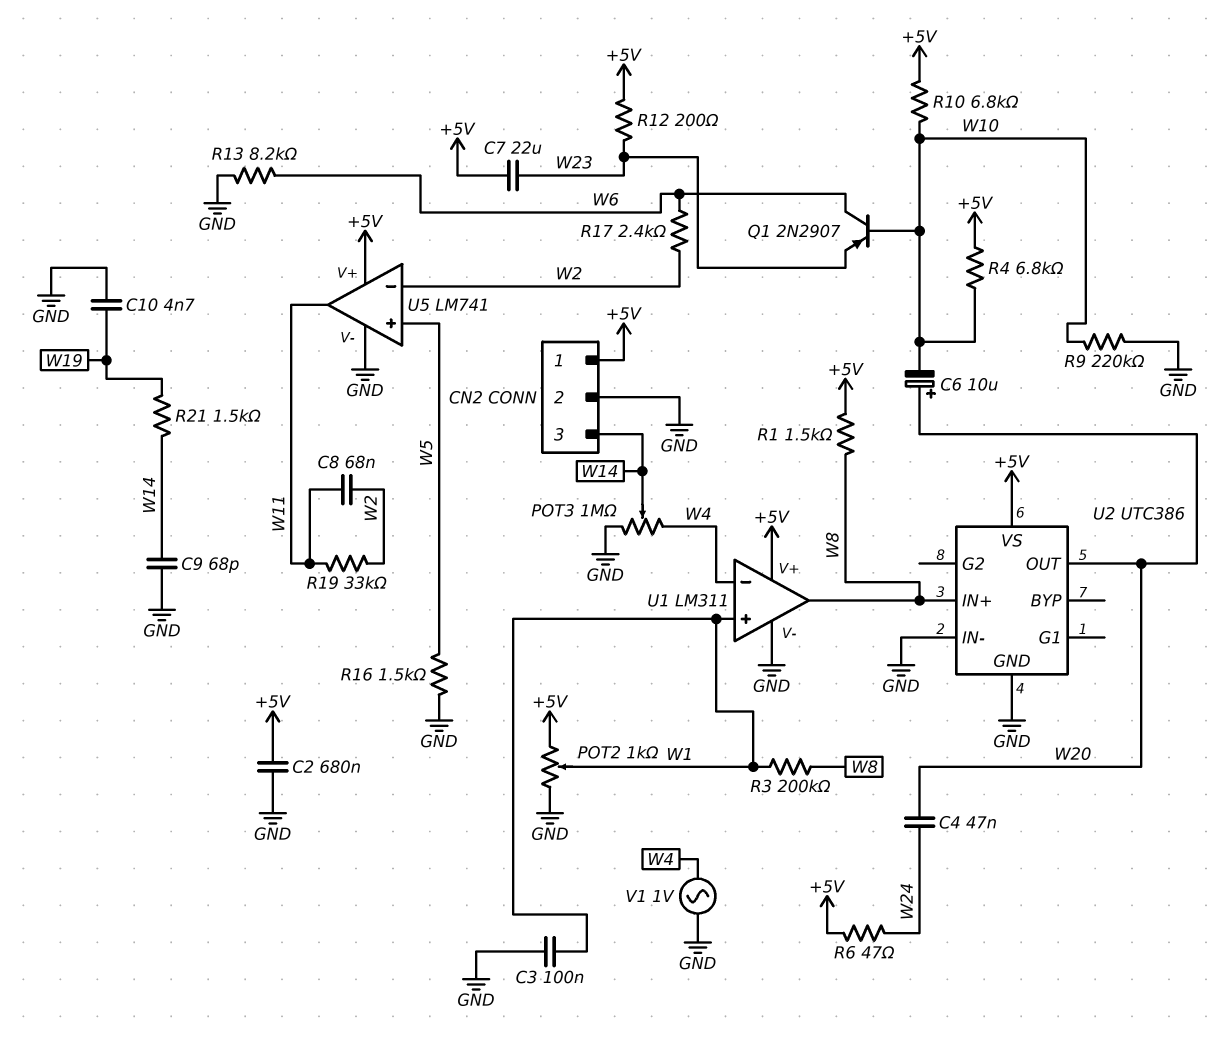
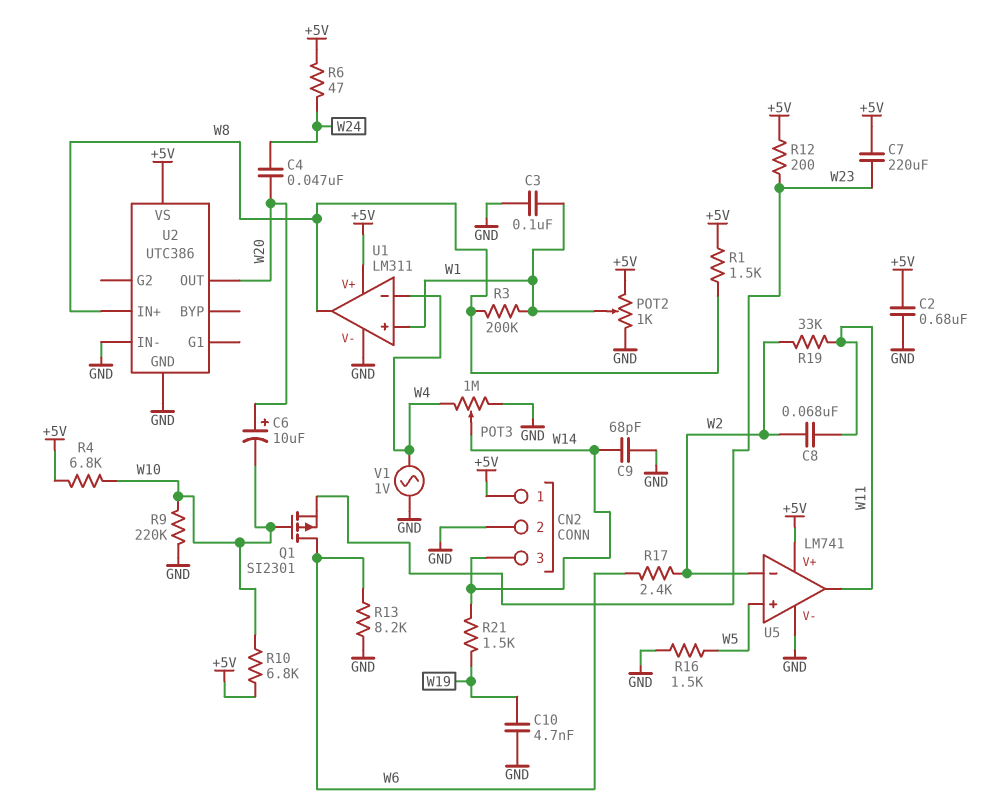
C7: 22uF (+5V, W23) -> 220uF (+5V, W23)
Q1: PNP 2N2907 (B W10, C W6, E W23) -> PMOS SI2301 (G W10, D W6, S W23)

